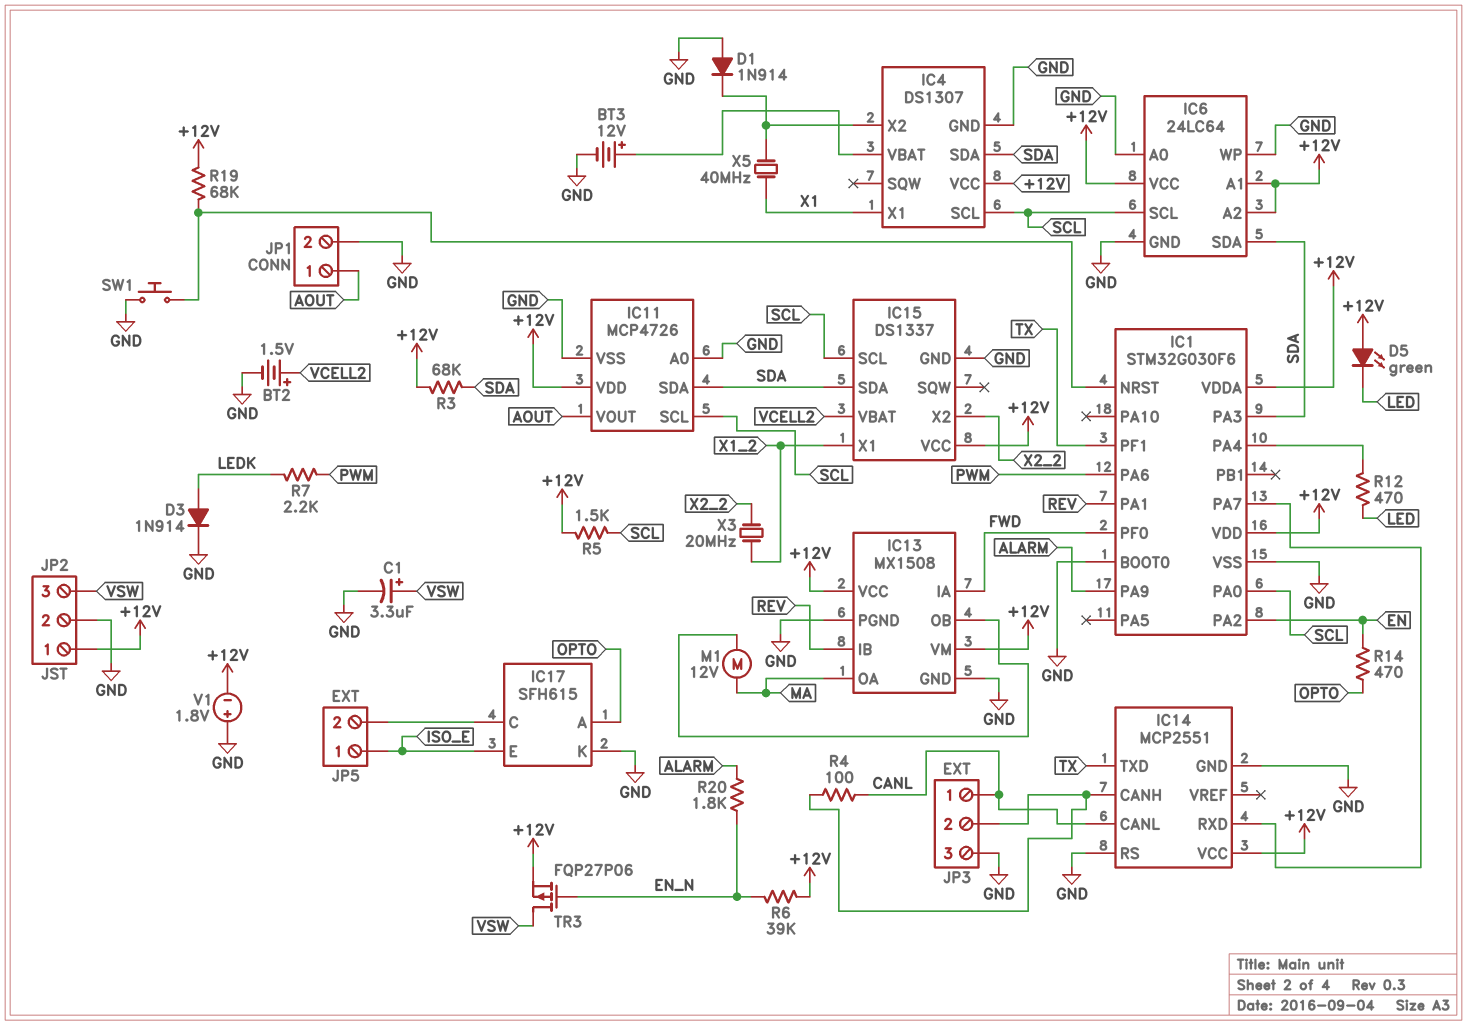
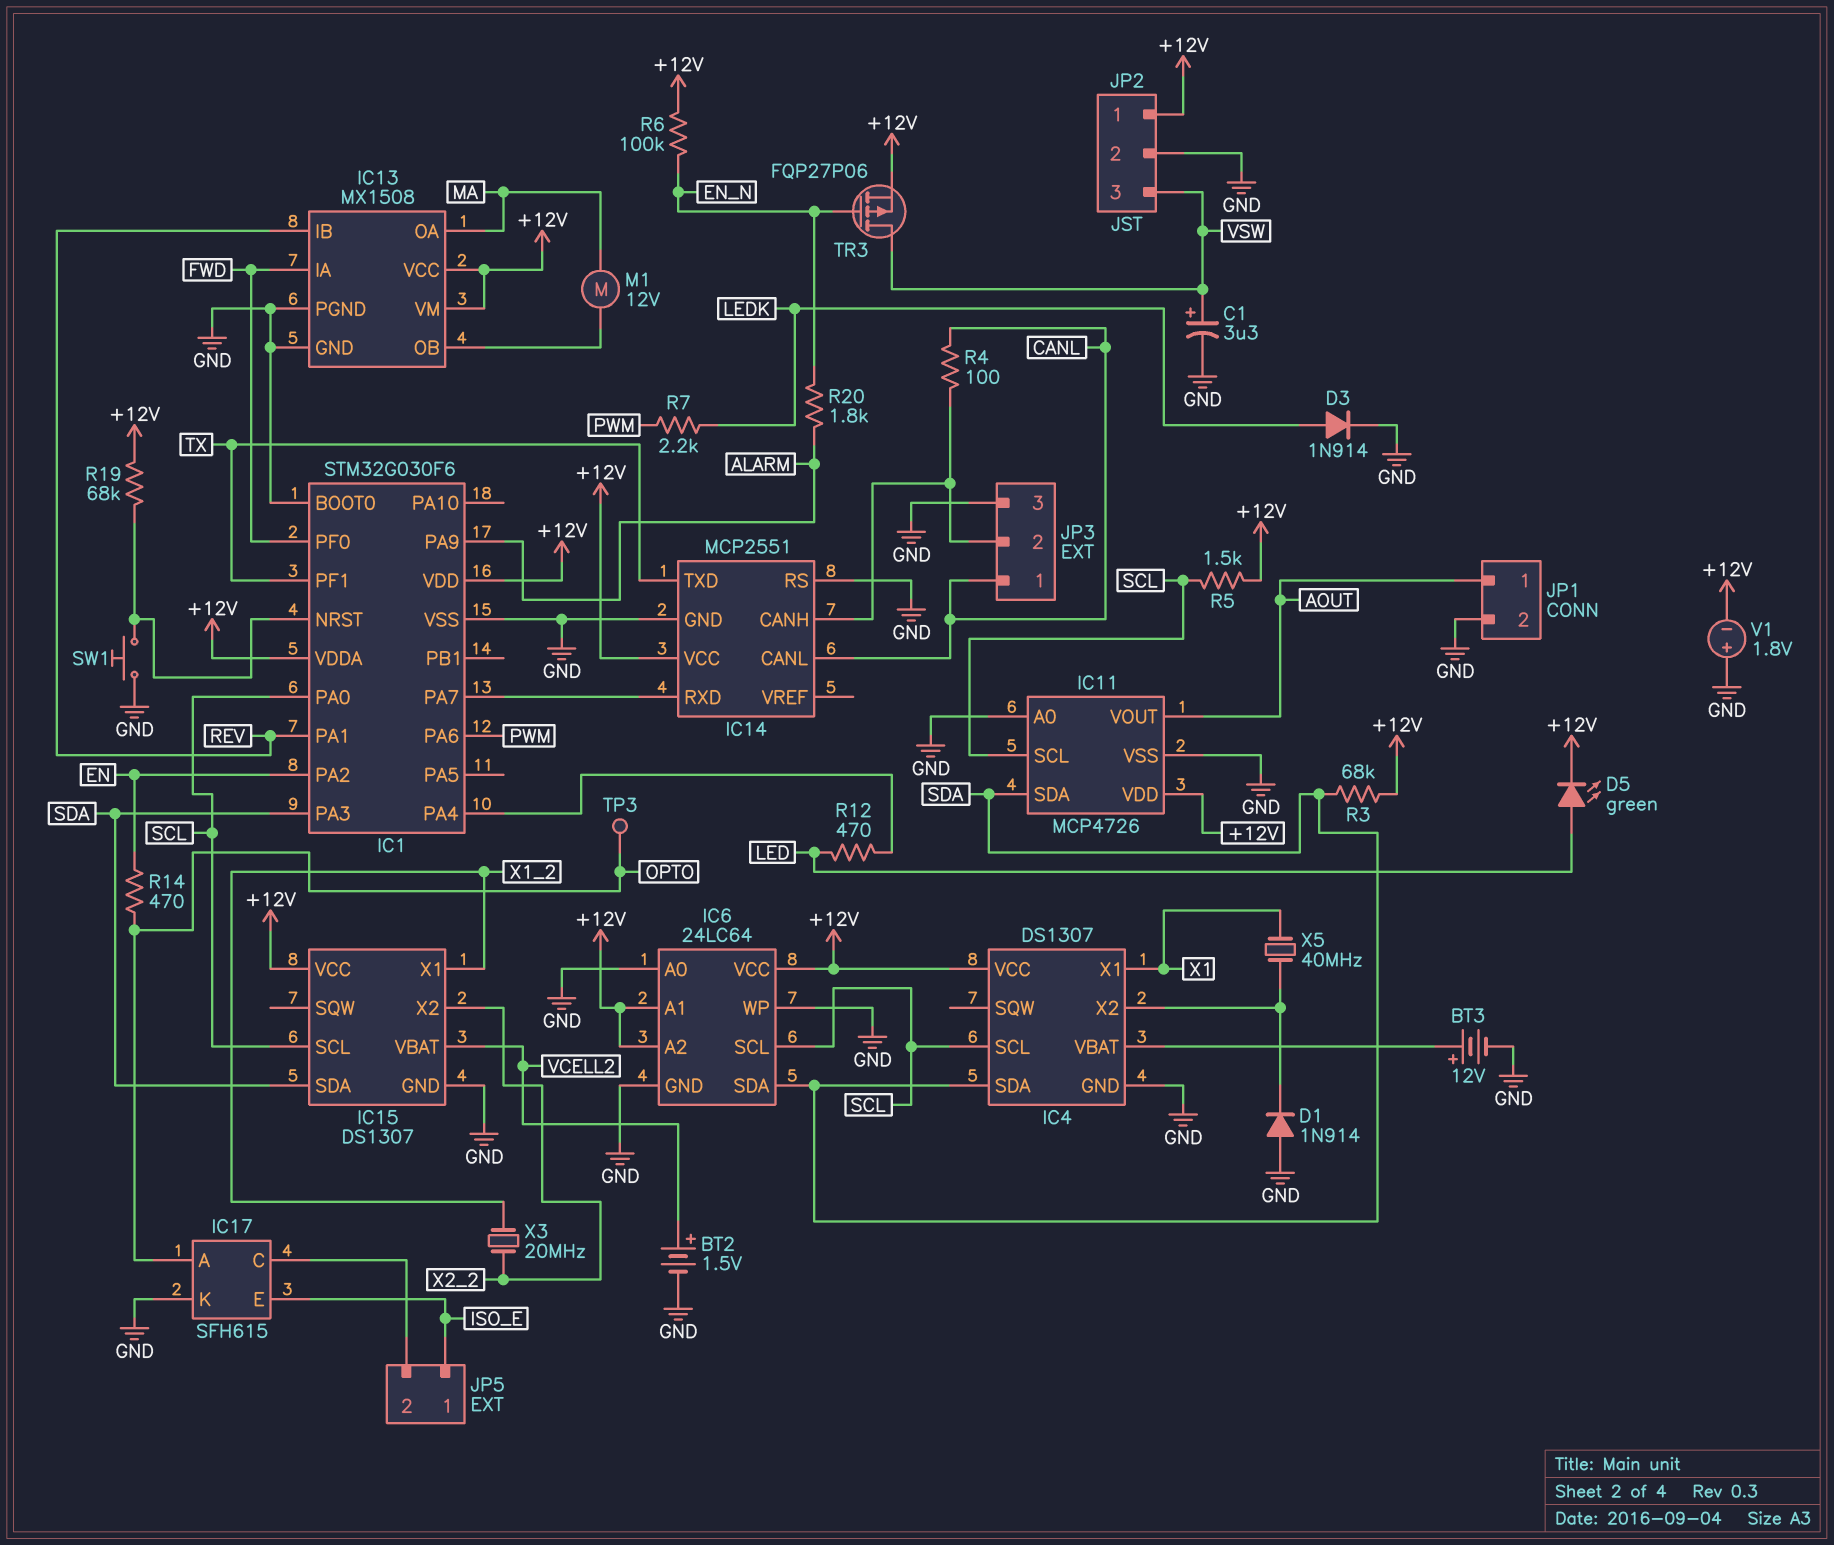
D5: LED green (A +12V, K LED) -> LED green (A LED, K +12V)
IC15: DS1337 -> DS1307
R6: 39k (+12V, EN_N) -> 100k (+12V, EN_N)
TP3: none -> test point (OPTO)

